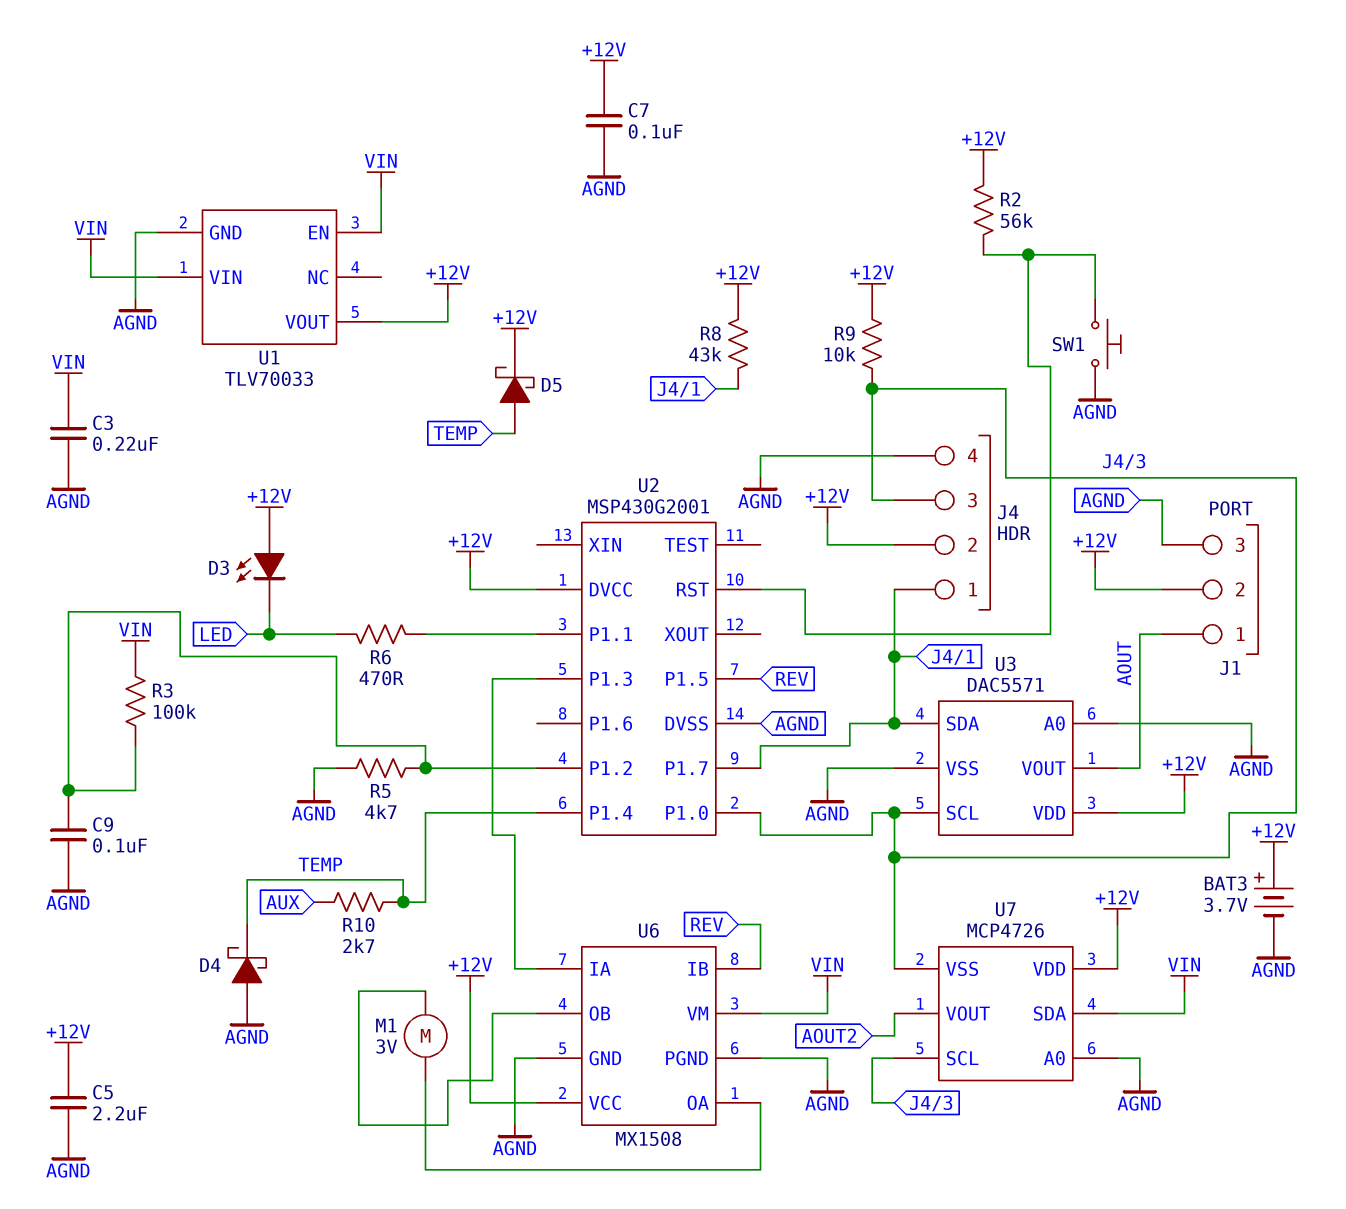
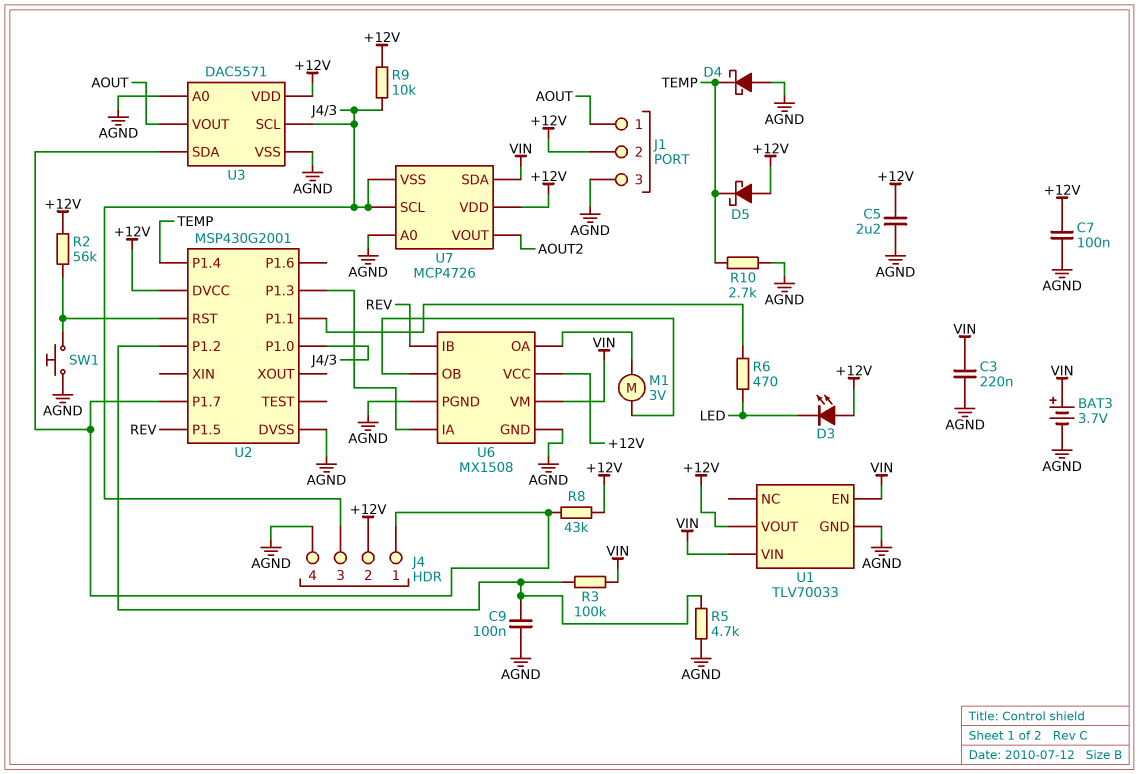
BAT3: 3.7V (plus +12V, minus AGND) -> 3.7V (plus VIN, minus AGND)
D5: schottky (A TEMP, K +12V) -> schottky (A +12V, K TEMP)
R10: 2.7k (AUX, TEMP) -> 2.7k (AGND, TEMP)

